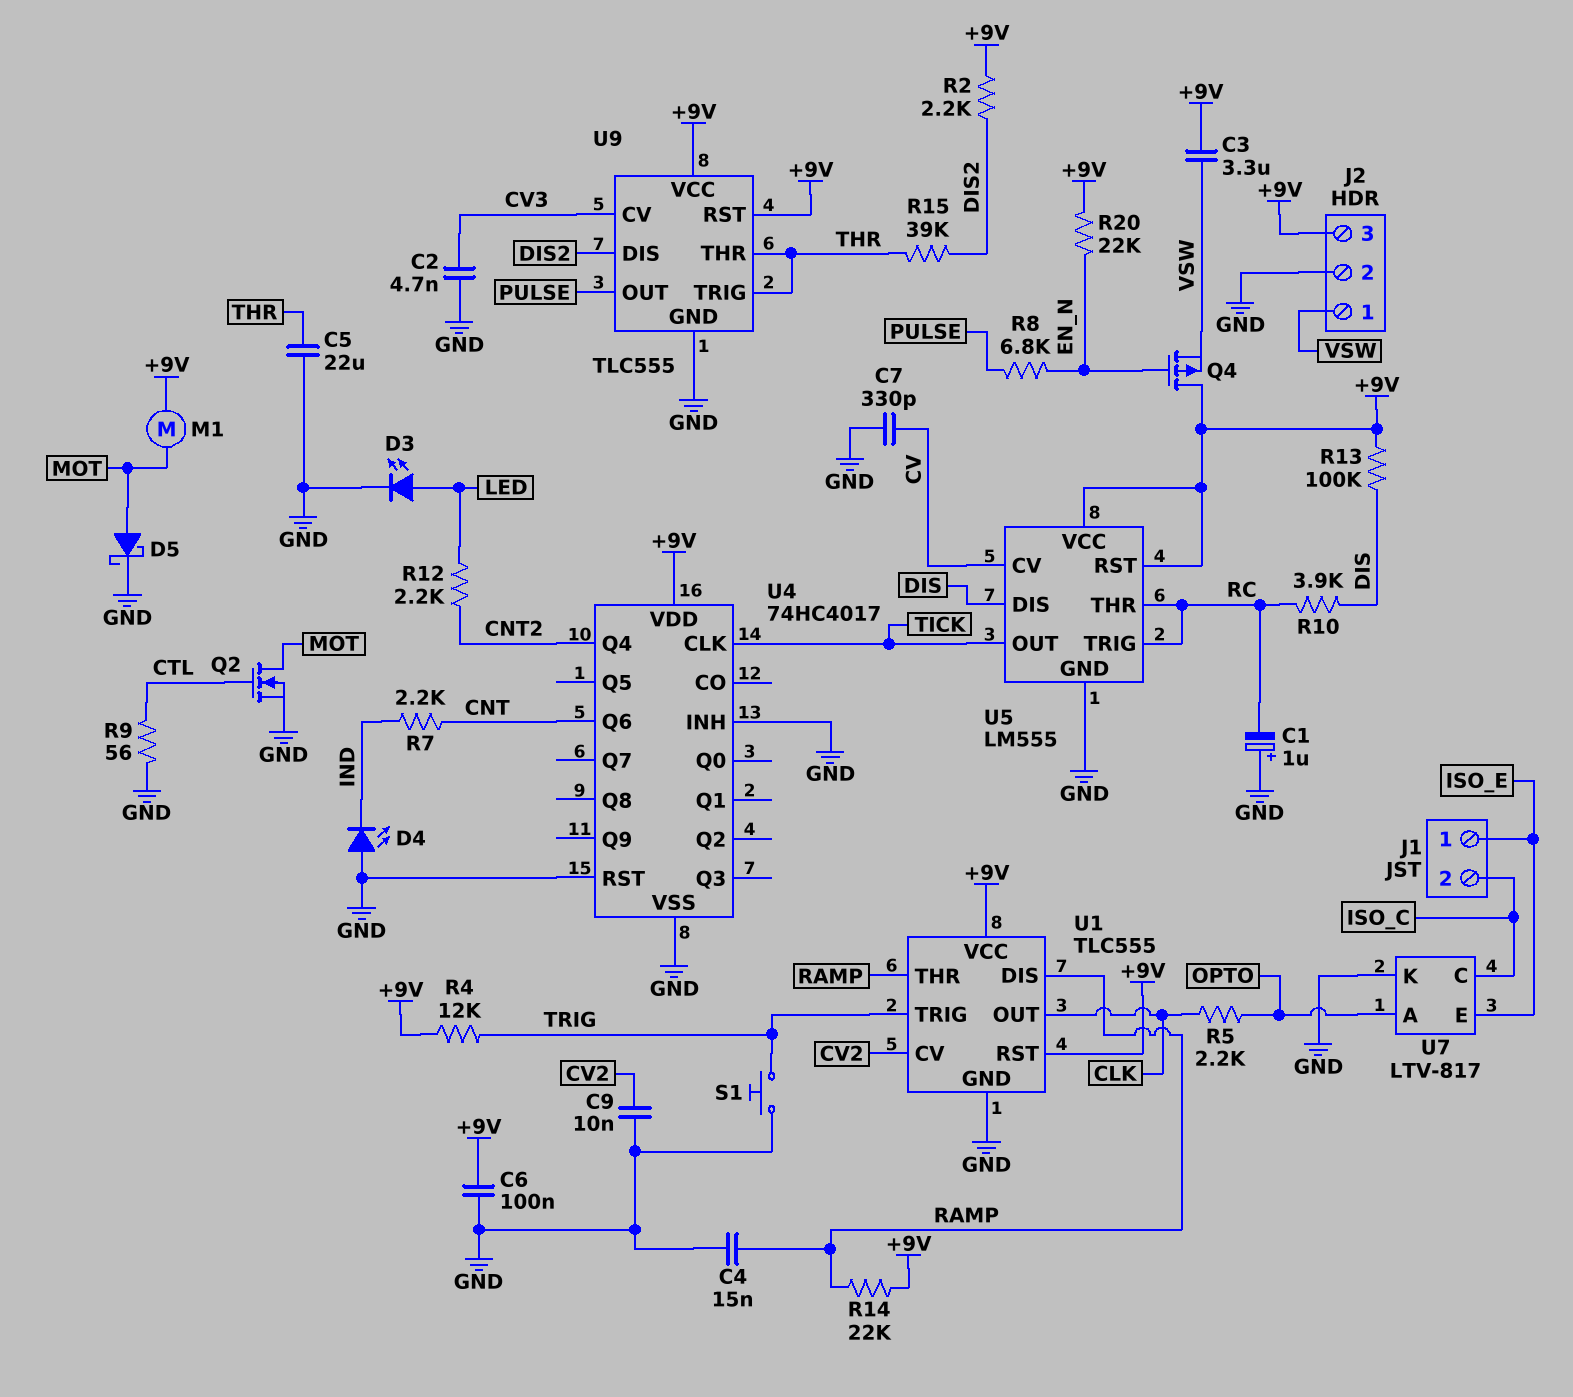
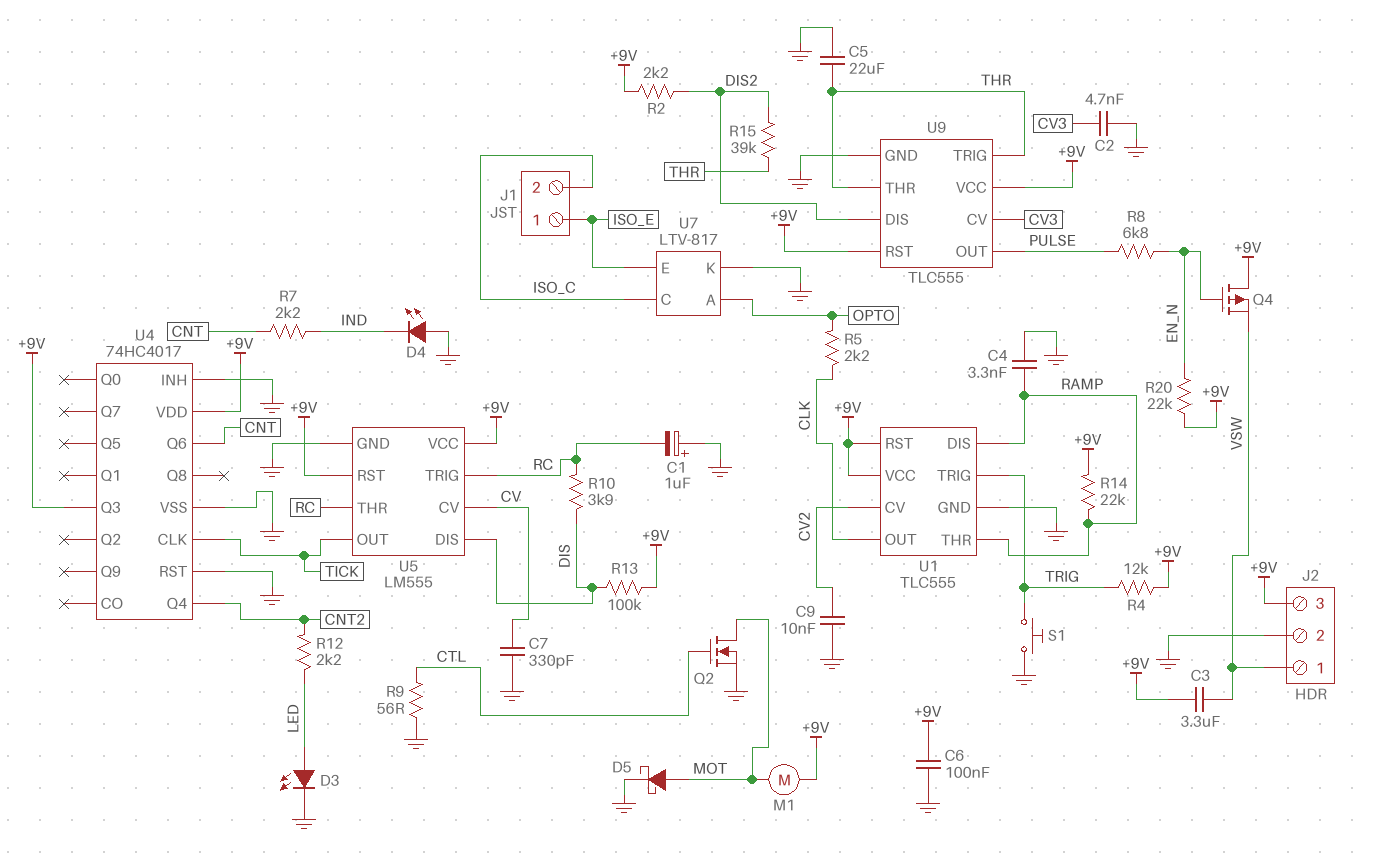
C4: 15nF (GND, RAMP) -> 3.3nF (GND, RAMP)
U4 pin Q3: none -> +9V

